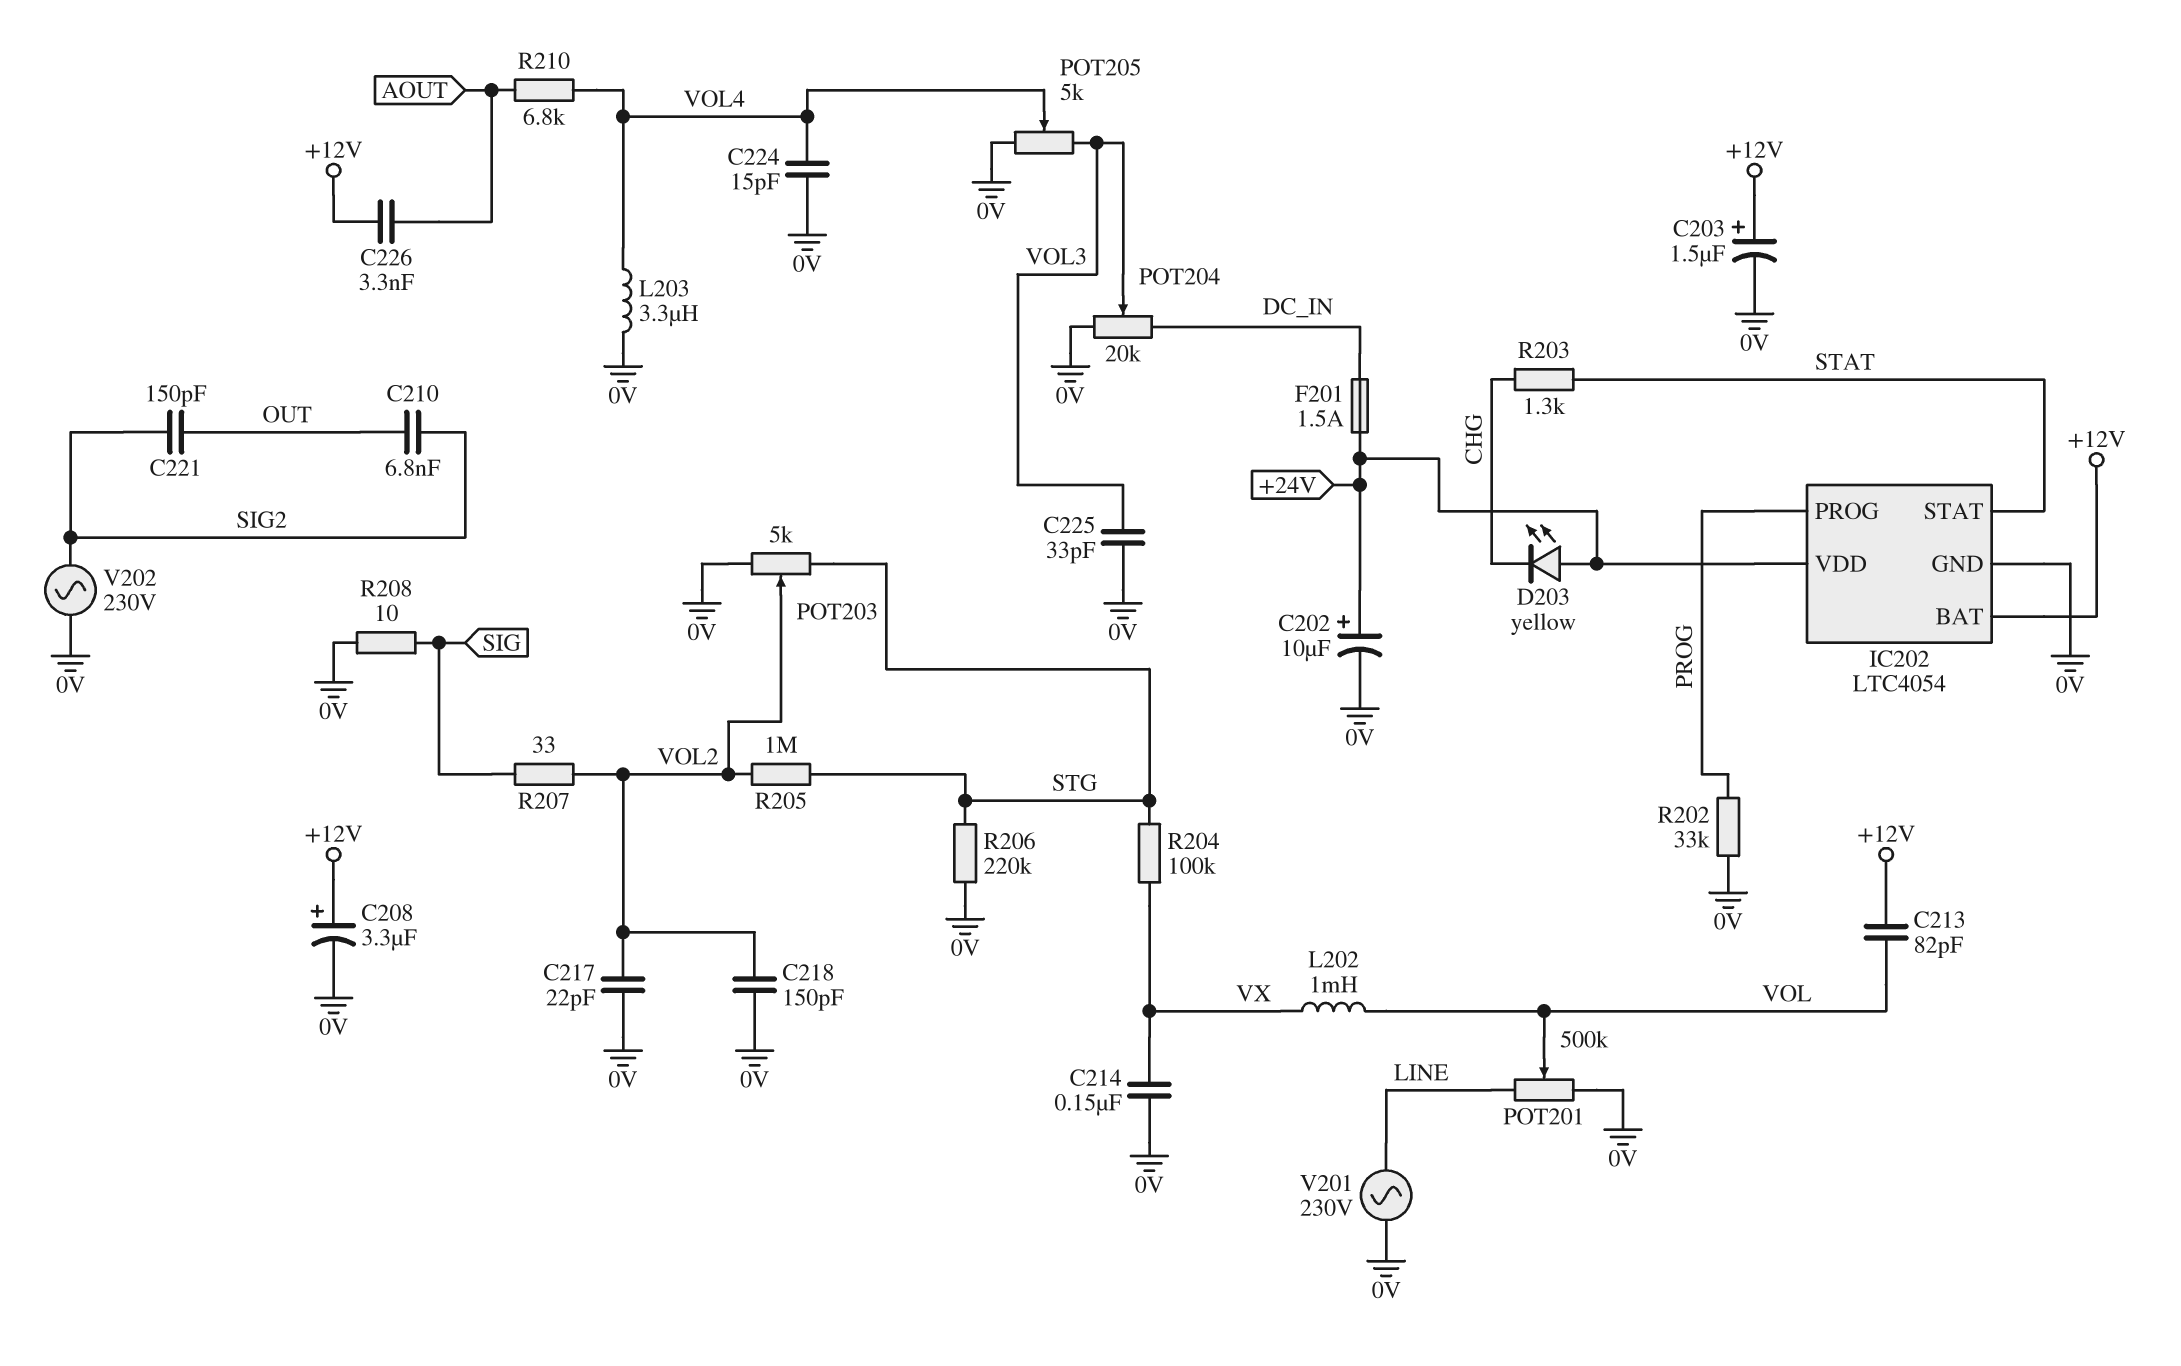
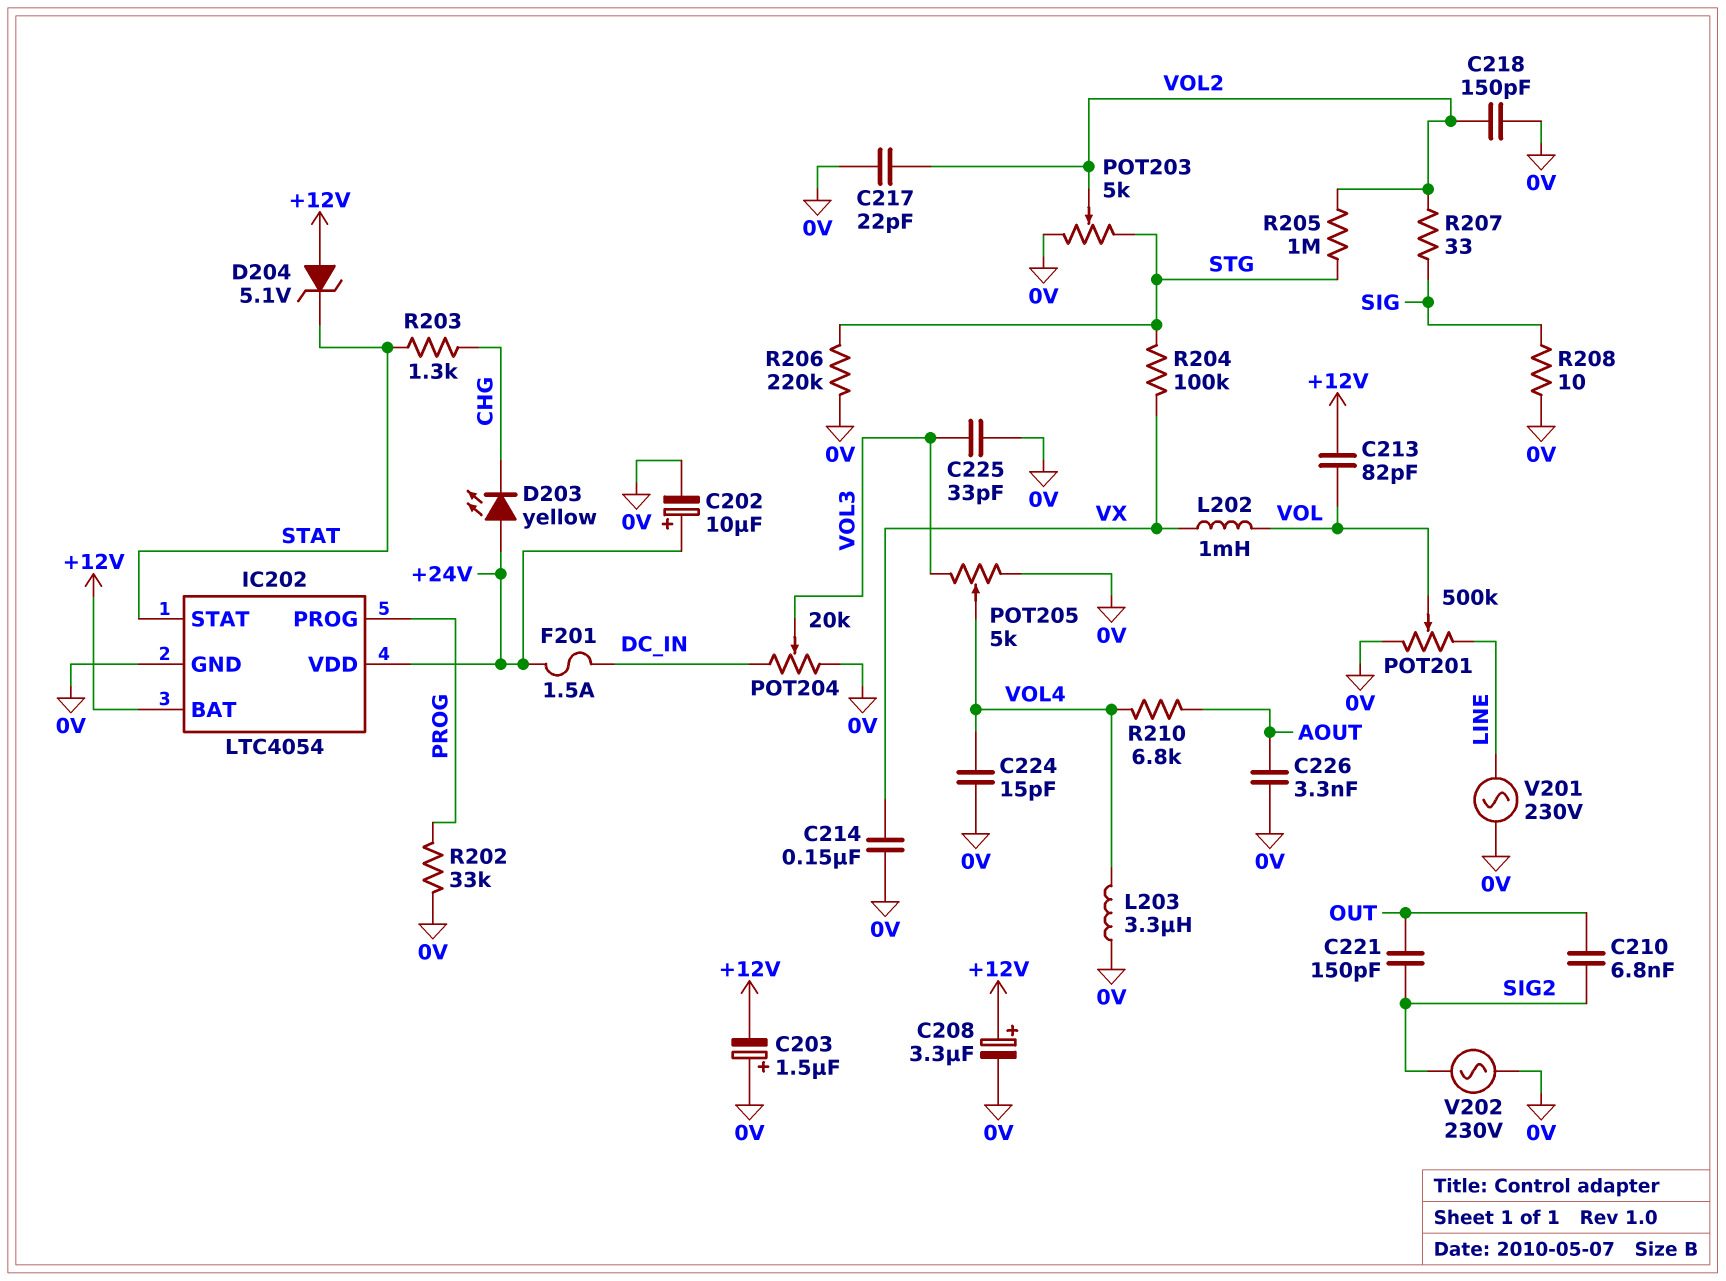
C203: 1.5uF (plus +12V, minus 0V) -> 1.5uF (plus 0V, minus +12V)
C226: 3.3nF (+12V, AOUT) -> 3.3nF (0V, AOUT)
D204: none -> zener 5.1V (A +12V, K STAT)

